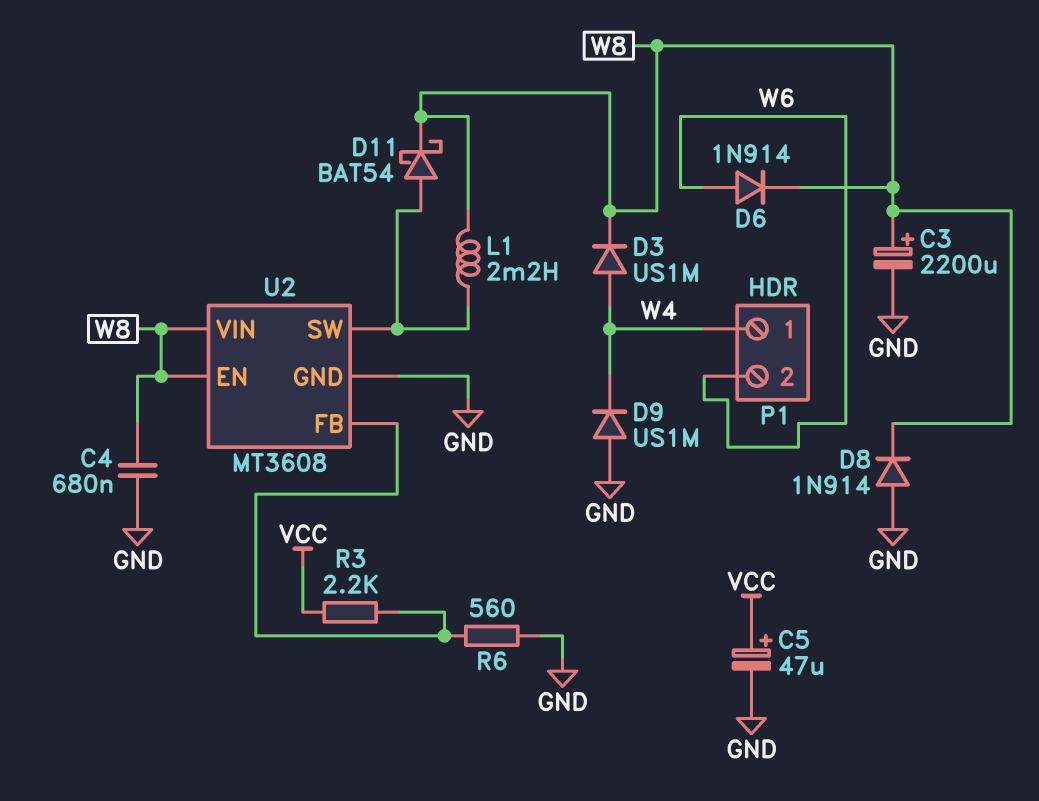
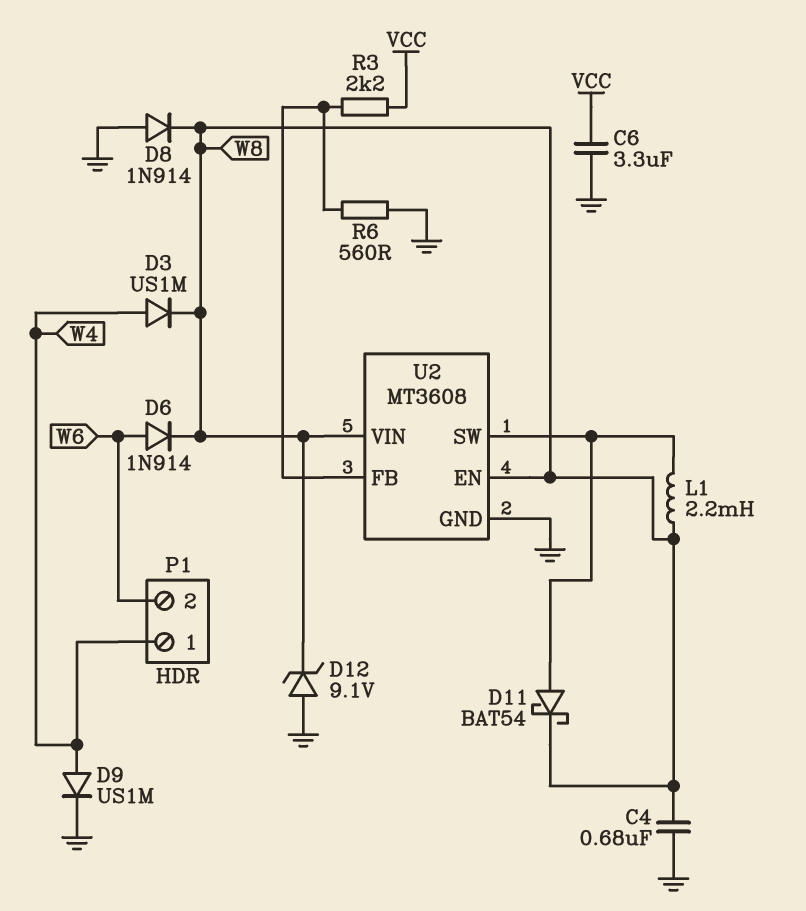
C3: 2200uF (plus W8, minus GND) -> none
C5: 47uF (plus VCC, minus GND) -> none
C6: none -> 3.3uF (GND, VCC)
D9: diode US1M (A GND, K W4) -> diode US1M (A W4, K GND)
D12: none -> zener 9.1V (A GND, K W8)

